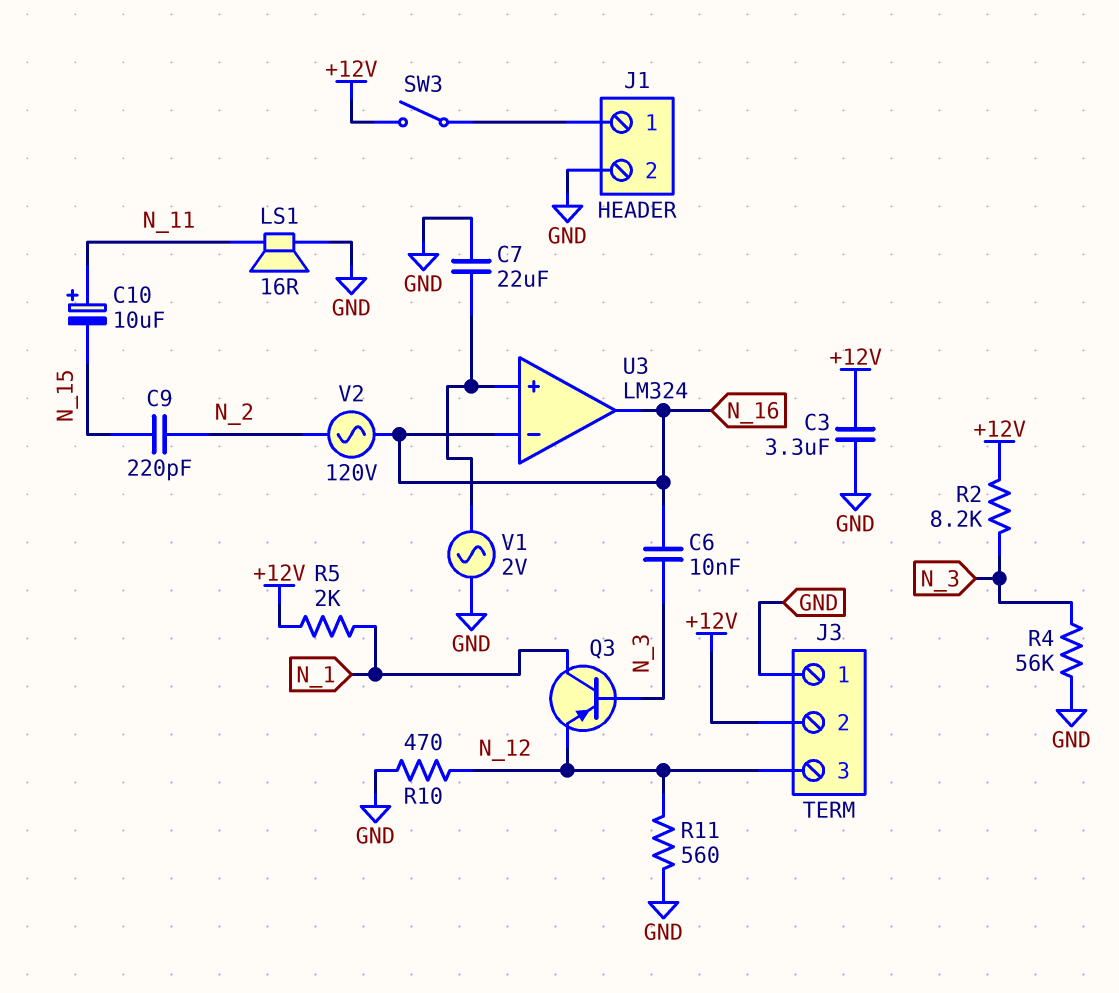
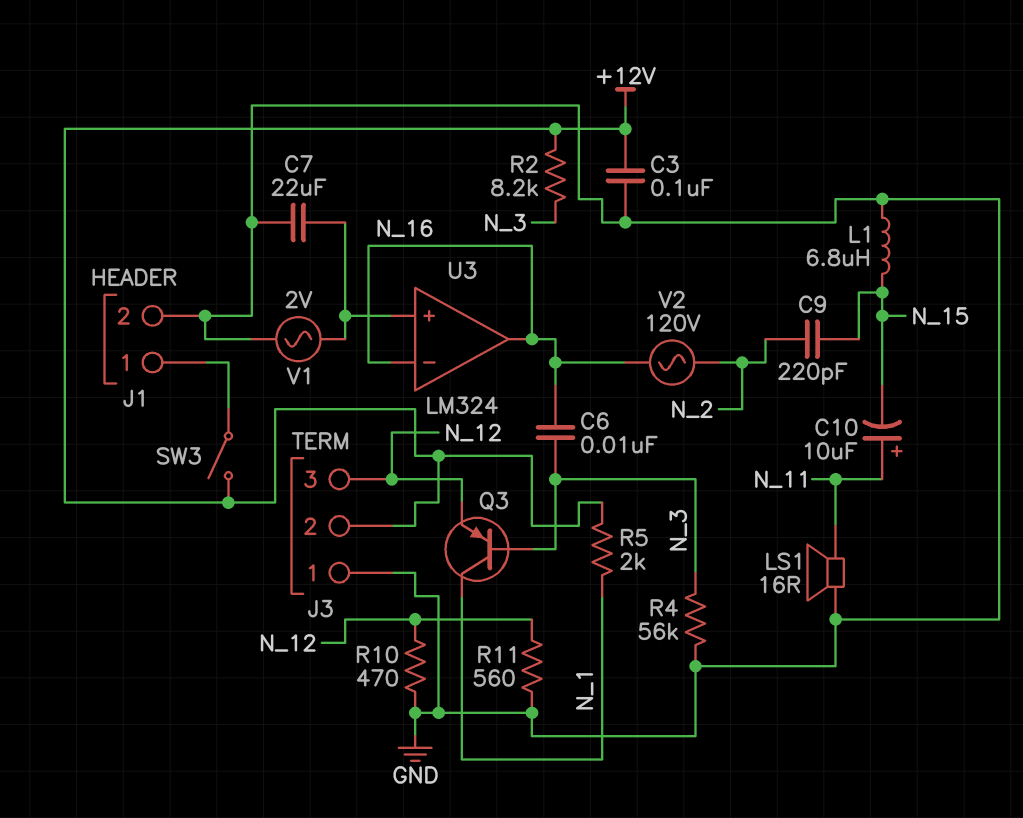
C3: 3.3uF (+12V, GND) -> 100nF (+12V, GND)
L1: none -> 6.8uH (GND, N_15)

